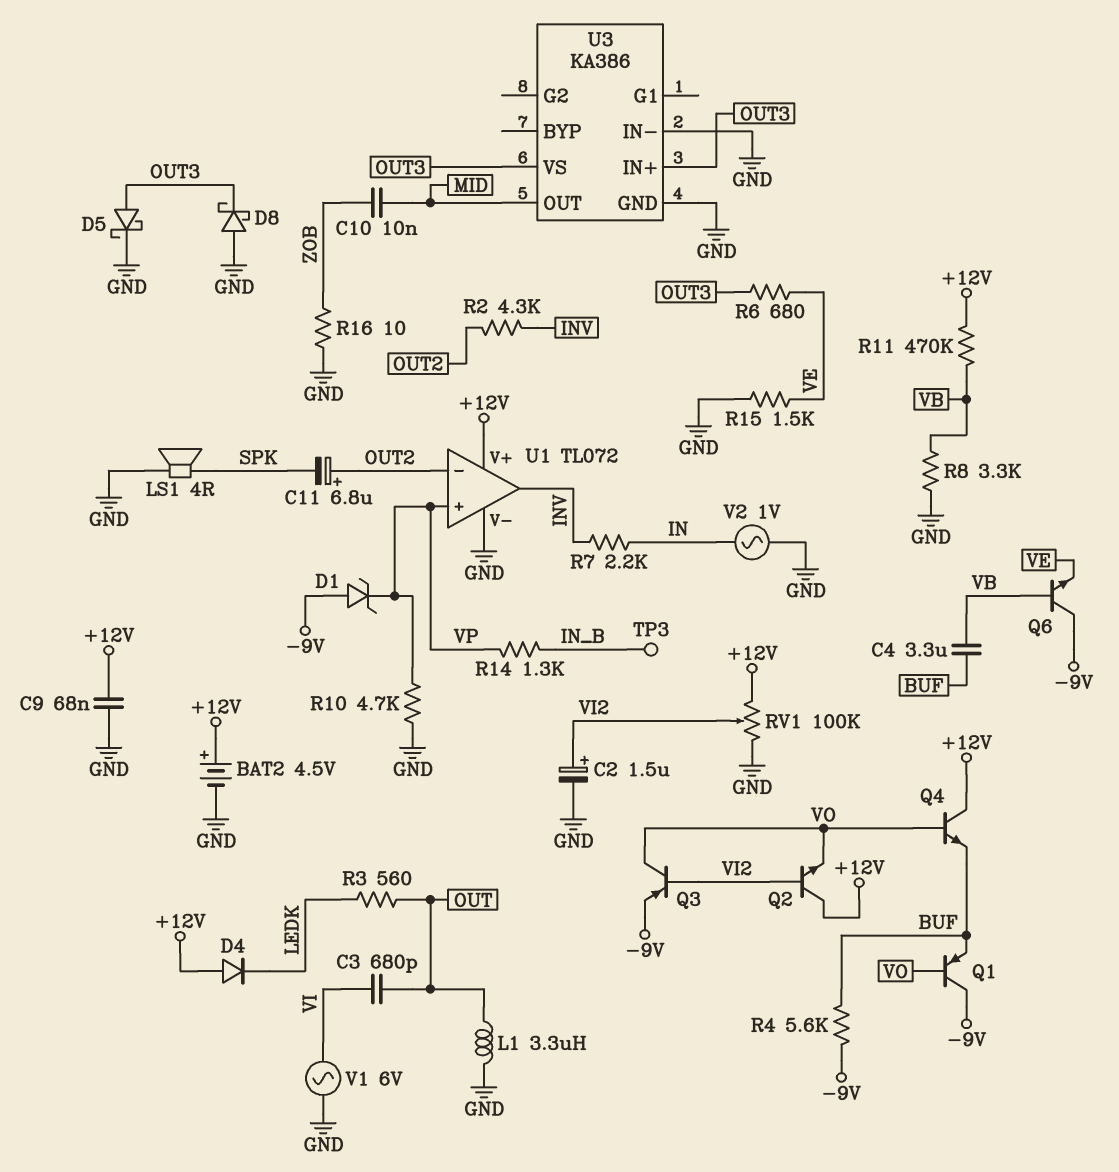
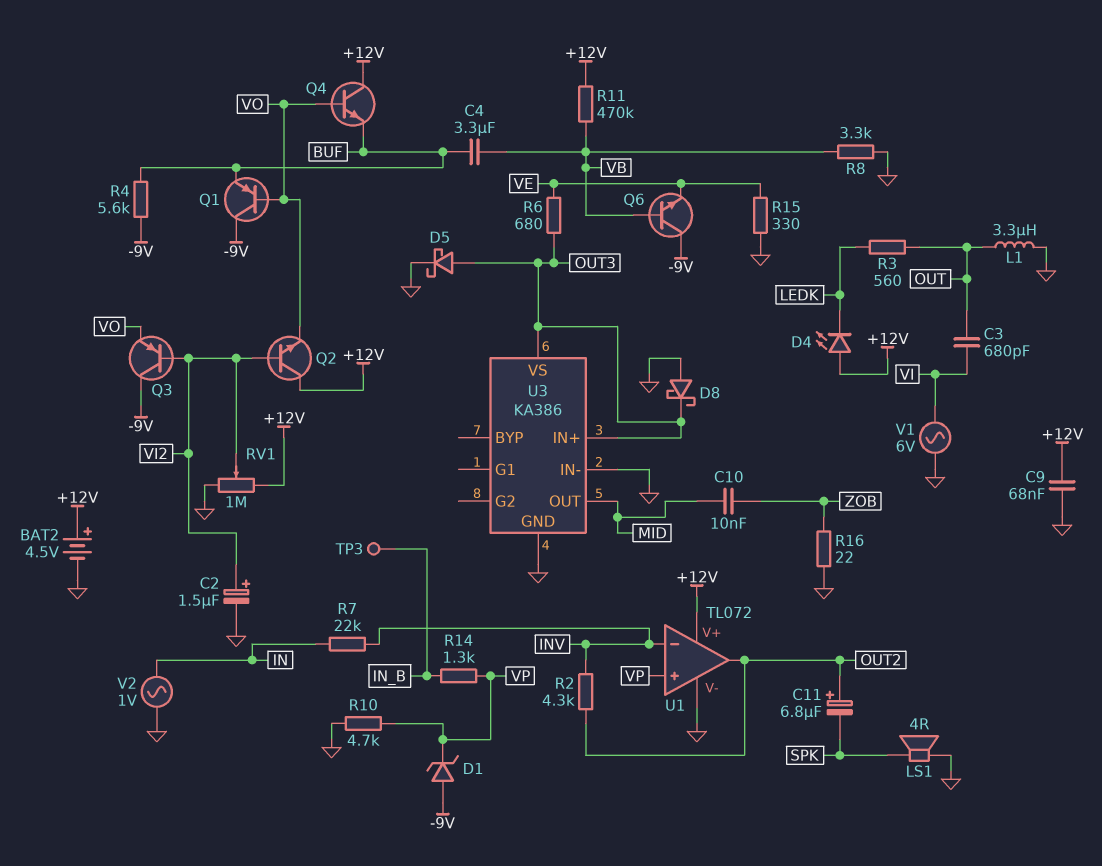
D4: diode (A +12V, K LEDK) -> LED (A +12V, K LEDK)
Q3: PNP (B VI2, C VO, E -9V) -> PNP (B VI2, C -9V, E VO)
R7: 2.2k (IN, INV) -> 22k (IN, INV)
R15: 1.5k (GND, VE) -> 330 (GND, VE)
R16: 10 (GND, ZOB) -> 22 (GND, ZOB)
RV1: 100k (+12V, GND, wiper VI2) -> 1M (+12V, GND, wiper VI2)
U1 pin in-: OUT2 -> INV
U1 pin out: INV -> OUT2

